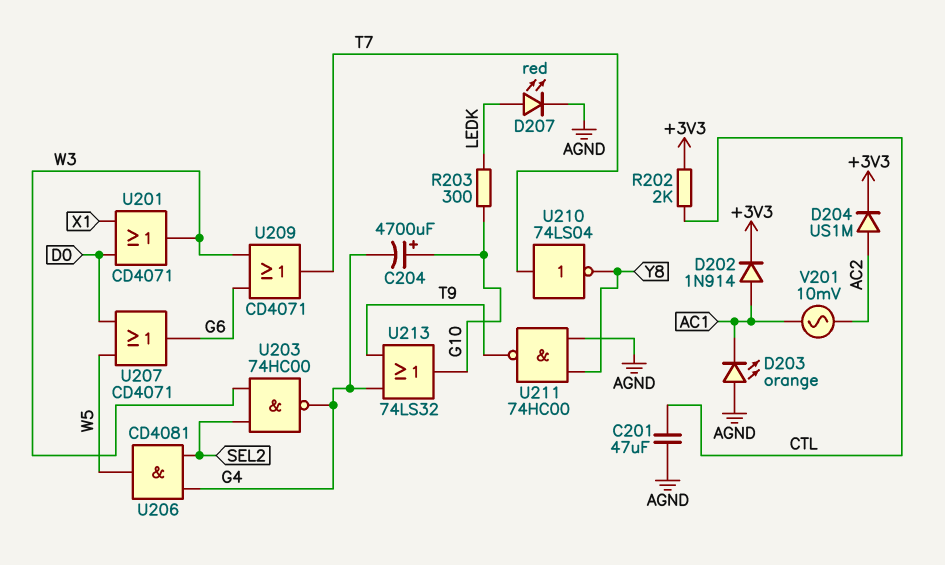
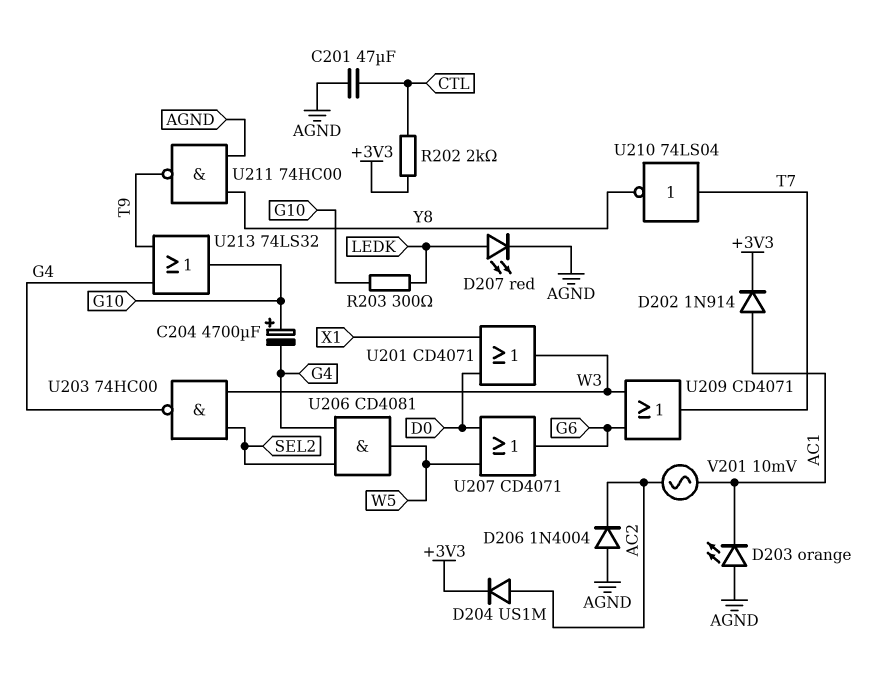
D206: none -> diode 1N4004 (A AGND, K AC2)

